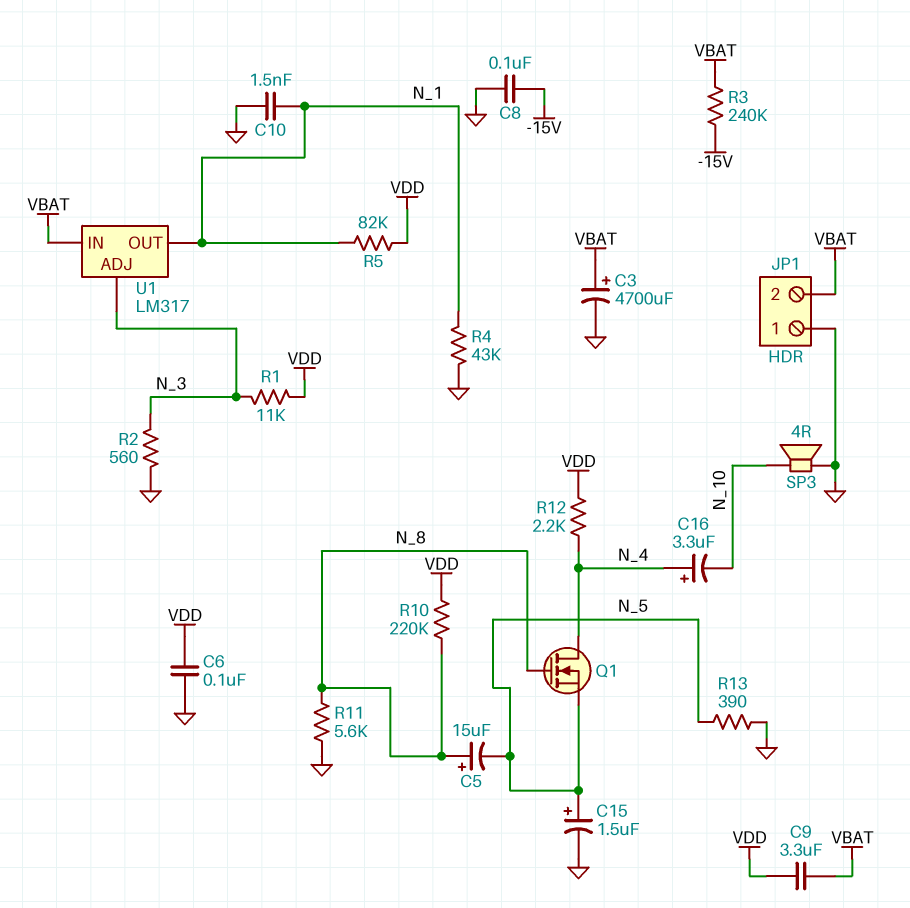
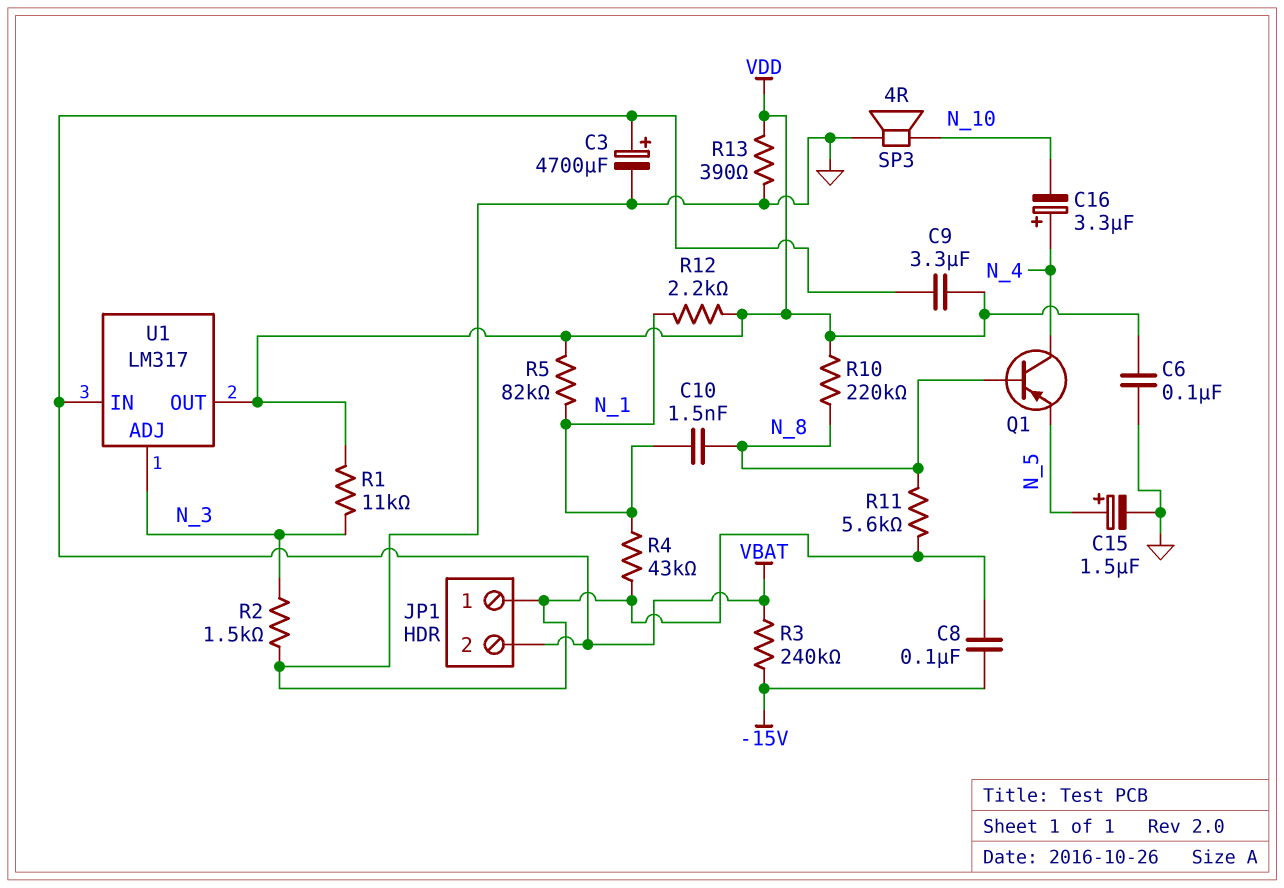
C5: 15uF (plus N_8, minus N_5) -> none
C10: 1.5nF (GND, N_1) -> 1.5nF (N_1, N_8)
Q1: NMOS (G N_8, D N_4, S N_5) -> PNP (B N_8, C N_4, E N_5)
R2: 560 (GND, N_3) -> 1.5k (GND, N_3)
R12: 2.2k (N_4, VDD) -> 2.2k (N_1, VDD)
R13: 390 (GND, N_5) -> 390 (GND, VDD)
U1 pin OUT: N_1 -> VDD

